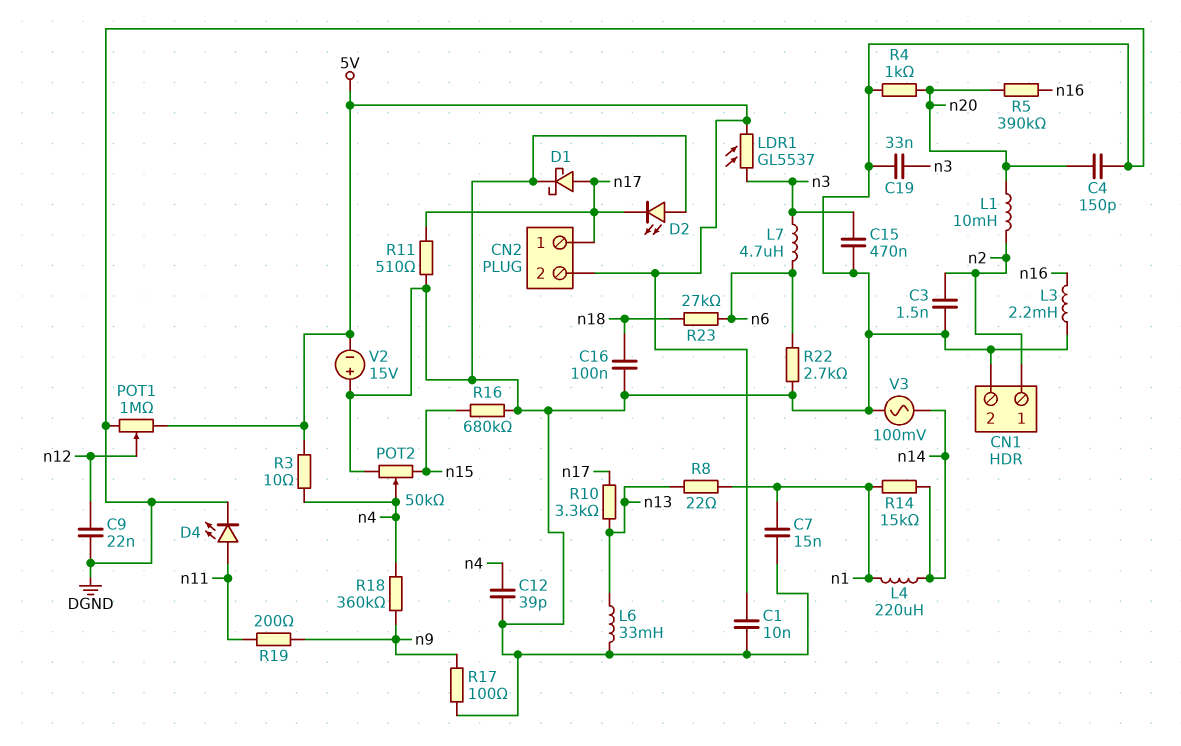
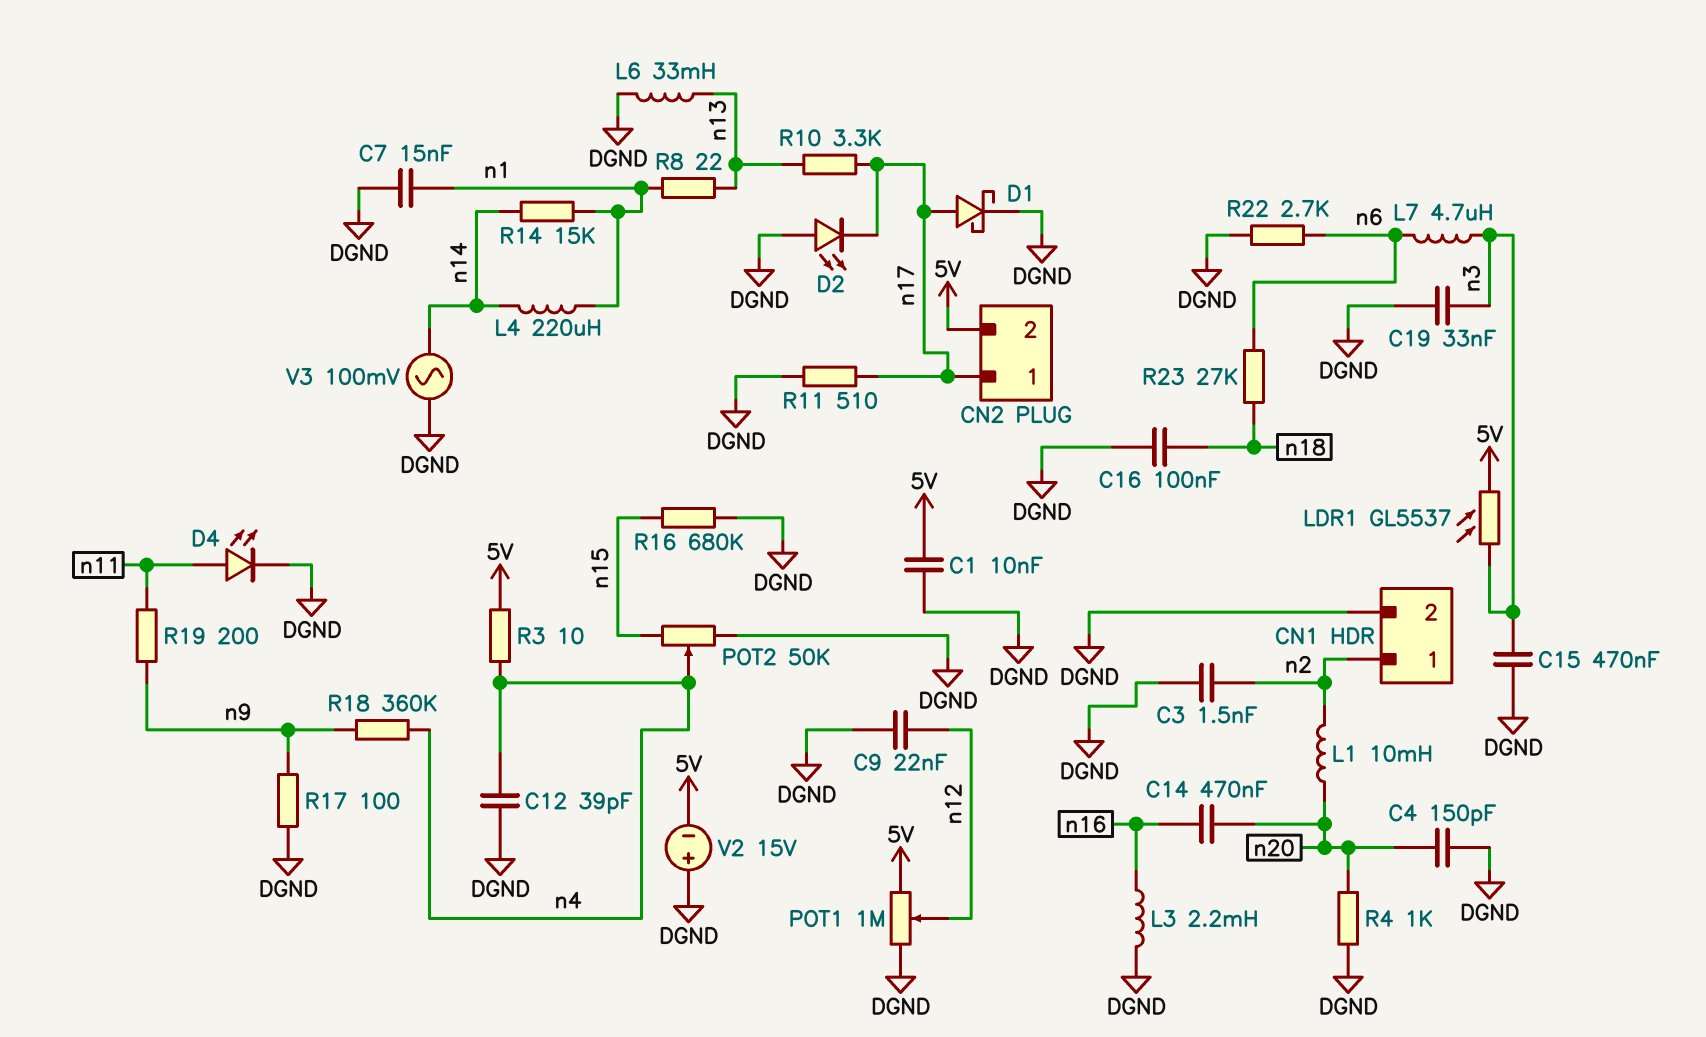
C14: none -> 470nF (n16, n20)
R5: 390k (n16, n20) -> none

